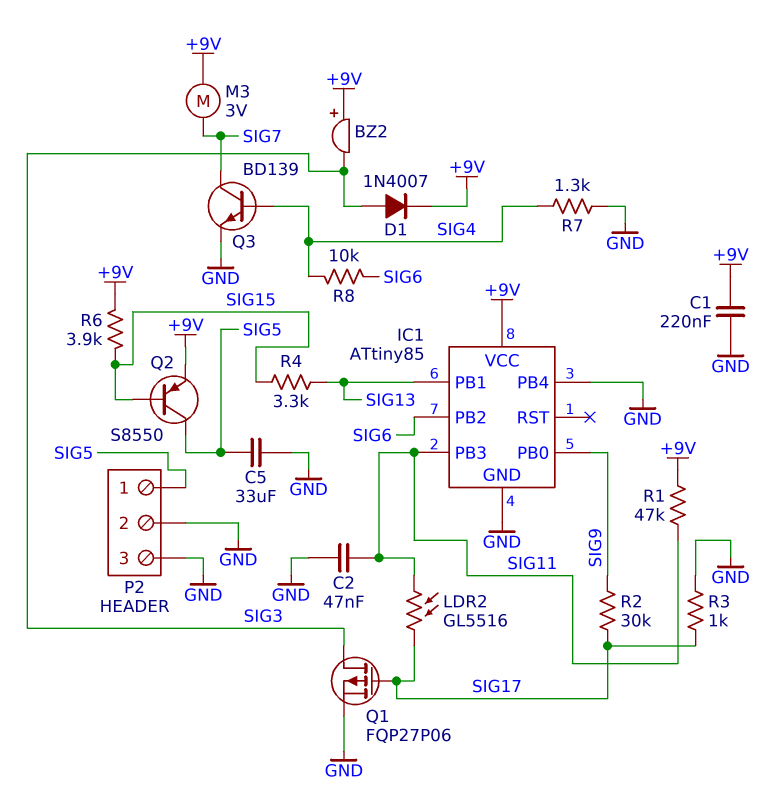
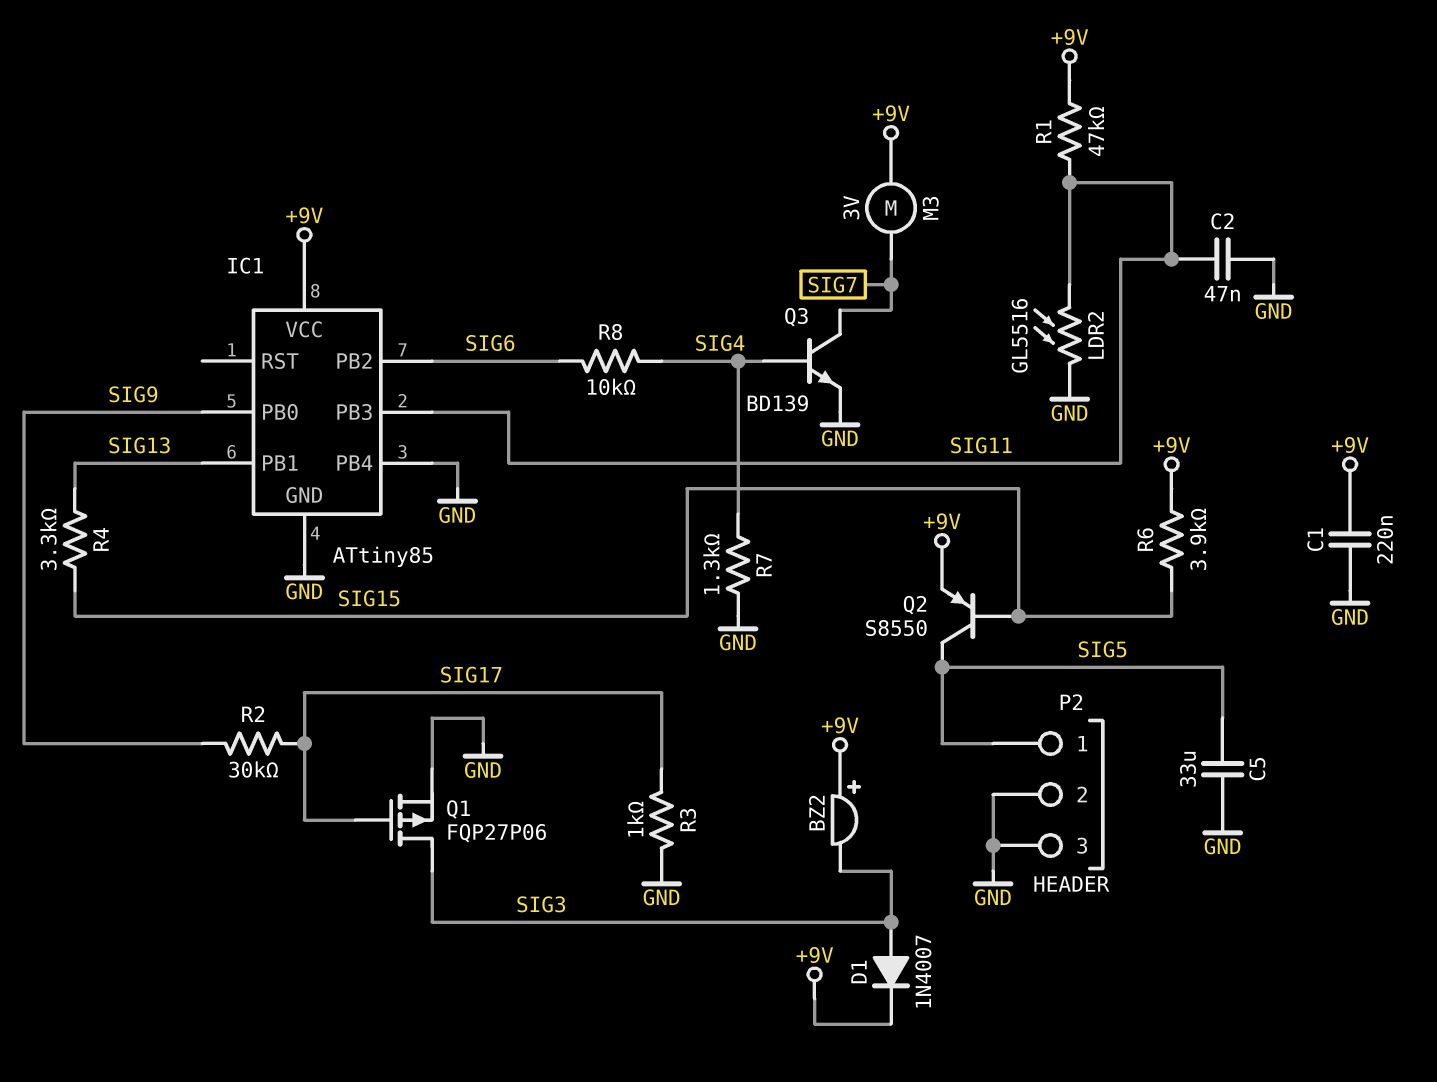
LDR2: GL5516 (SIG11, SIG17) -> GL5516 (GND, SIG11)

